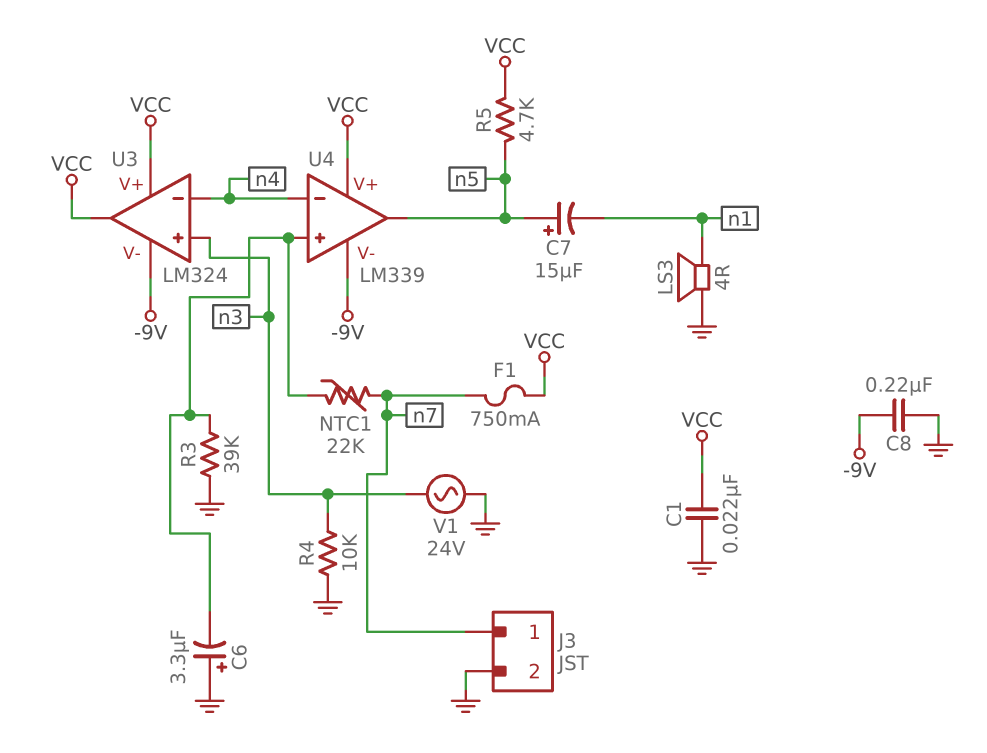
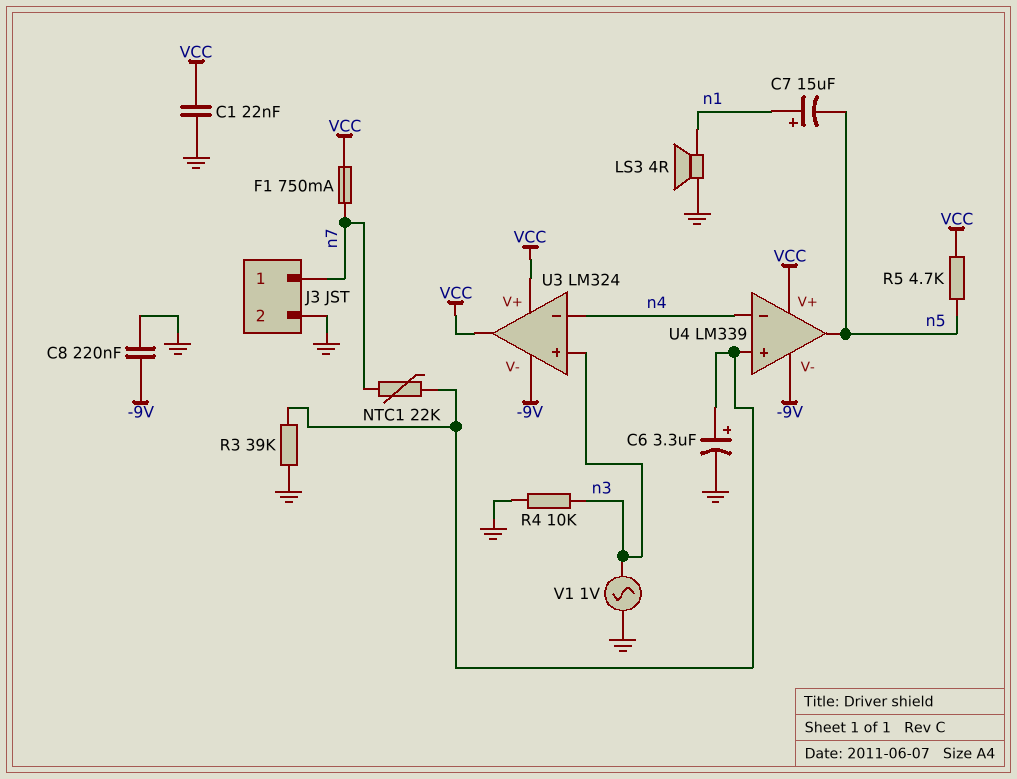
C6: 3.3uF (plus GND, minus U4/in+) -> 3.3uF (plus U4/in+, minus GND)
C7: 15uF (plus n5, minus n1) -> 15uF (plus n1, minus n5)
V1: AC 24V (GND, n3) -> AC 1V (GND, n3)

